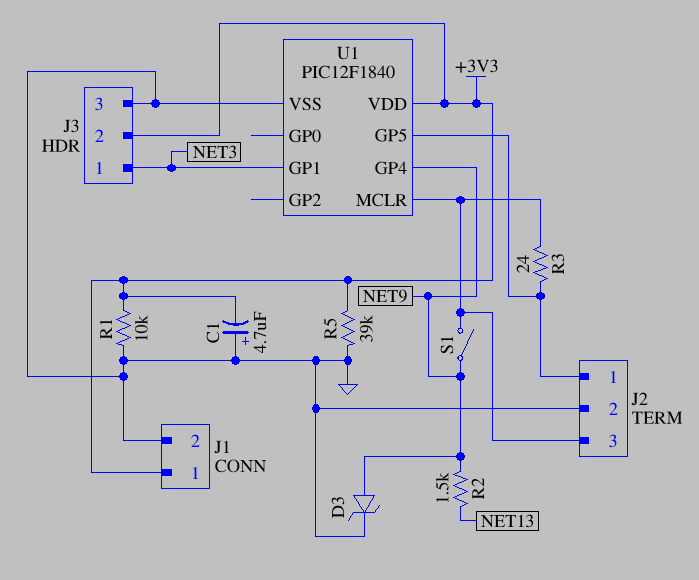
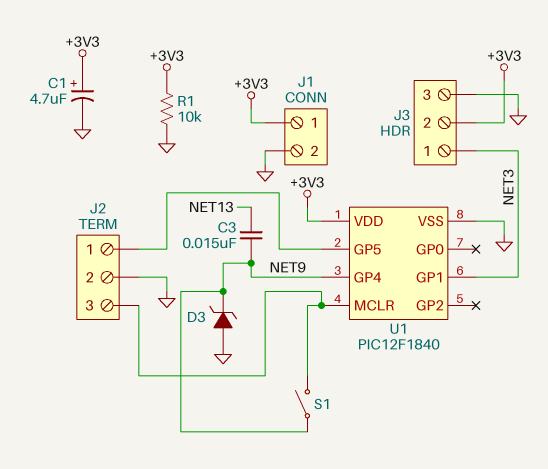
C1: 4.7uF (plus GND, minus +3V3) -> 4.7uF (plus +3V3, minus GND)
C3: none -> 15nF (NET9, NET13)
D3: zener (A NET9, K GND) -> zener (A GND, K NET9)
R2: 1.5k (NET9, NET13) -> none
R3: 24 (J2/1, J2/3) -> none
R5: 39k (+3V3, GND) -> none

